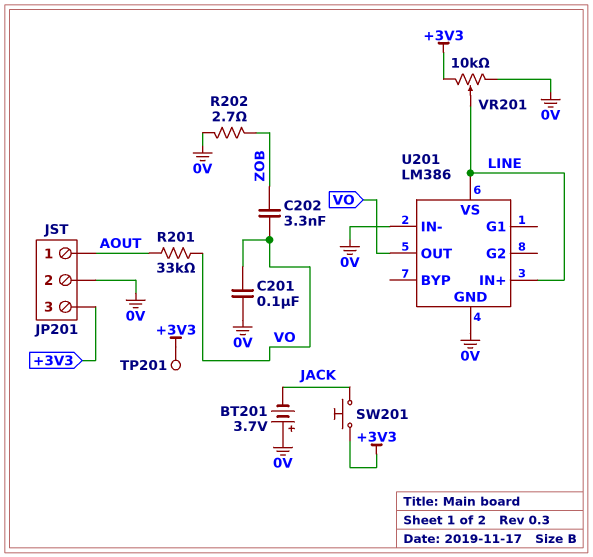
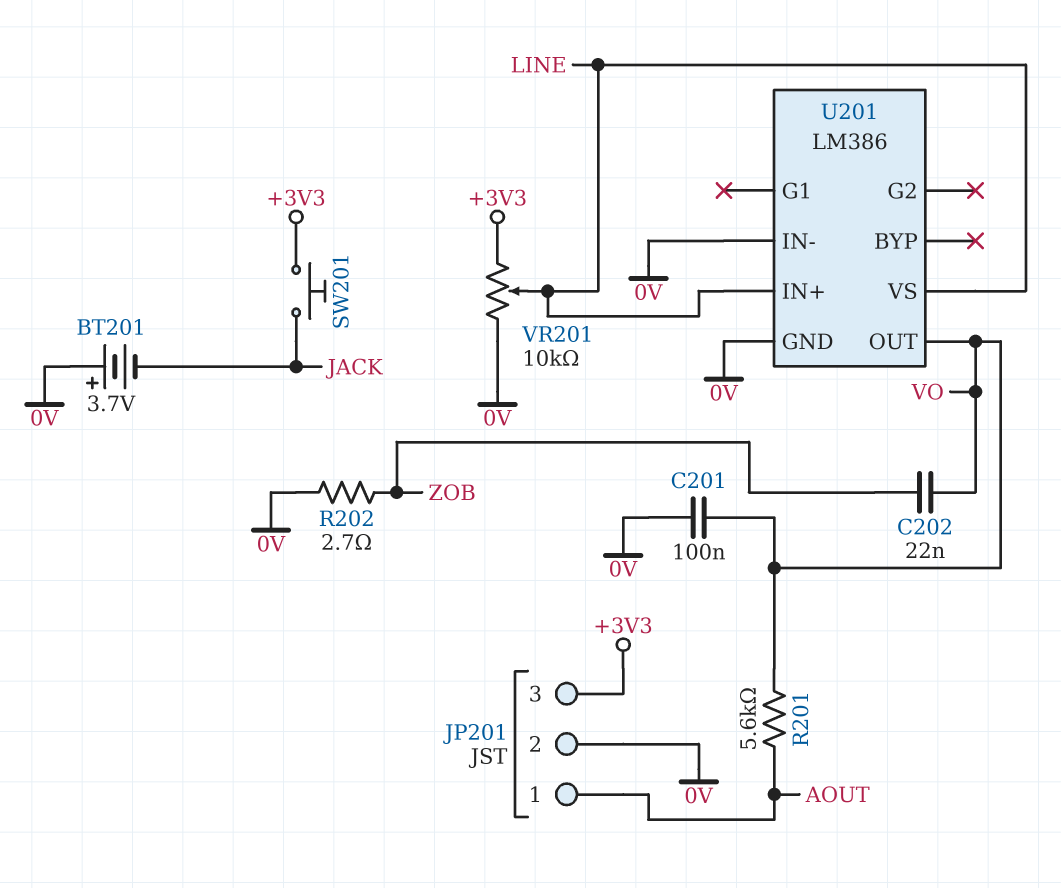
C202: 3.3nF (VO, ZOB) -> 22nF (VO, ZOB)
R201: 33k (AOUT, VO) -> 5.6k (AOUT, VO)
TP201: test point (+3V3) -> none

